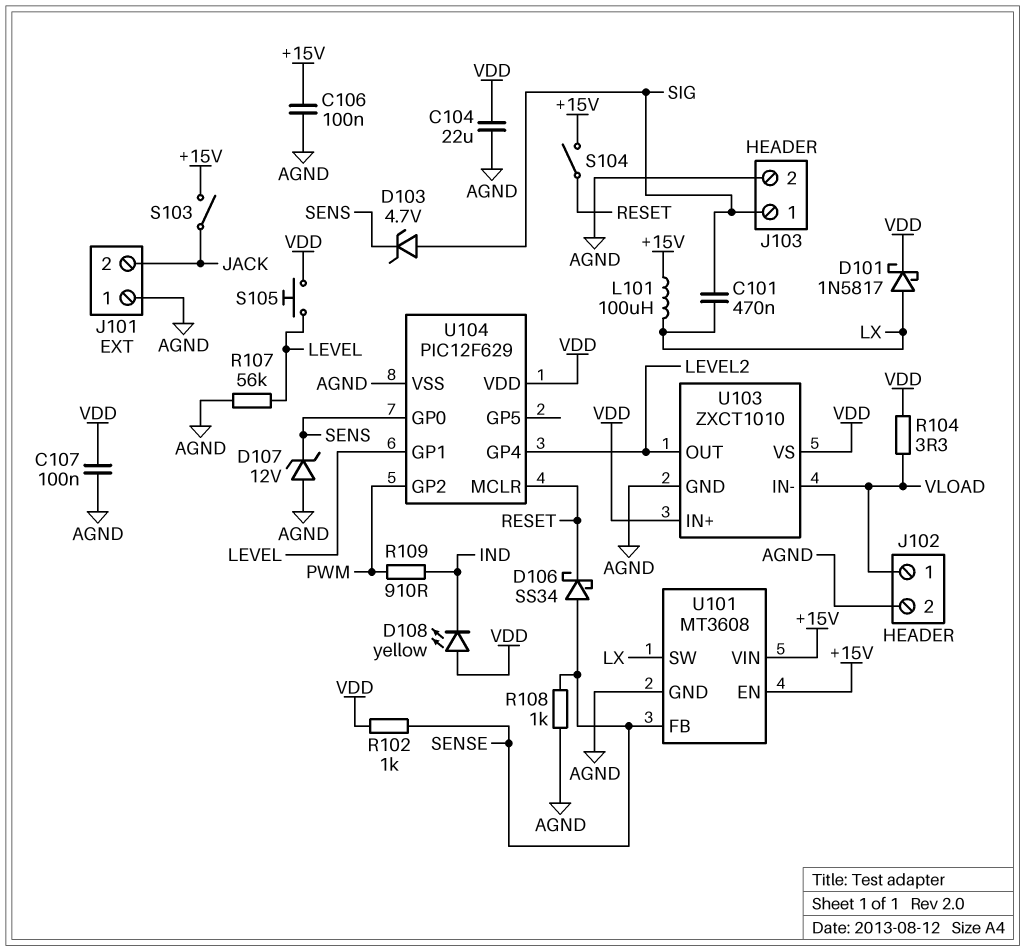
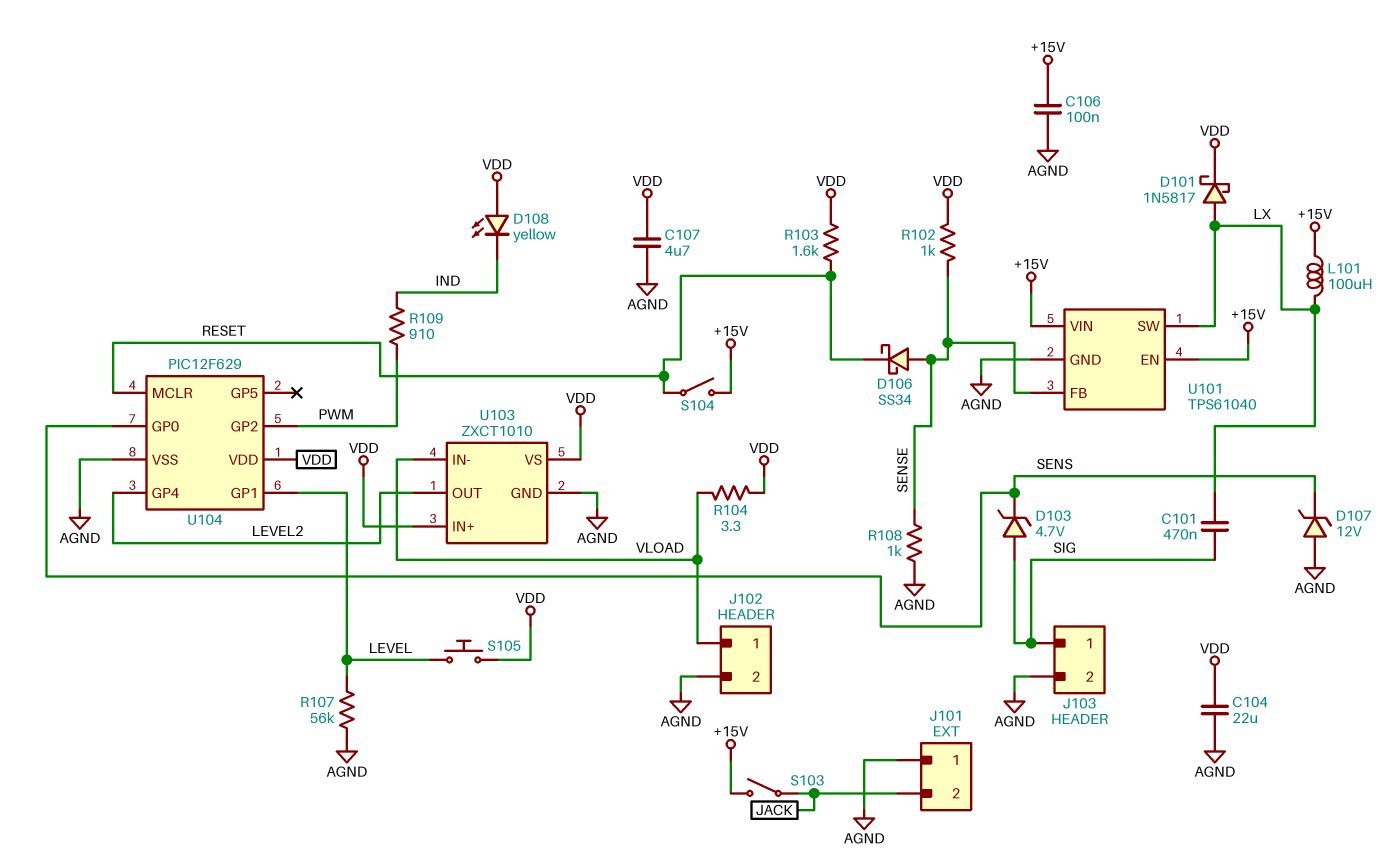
C107: 100nF (AGND, VDD) -> 4.7uF (AGND, VDD)
R103: none -> 1.6k (RESET, VDD)
U101: MT3608 -> TPS61040

